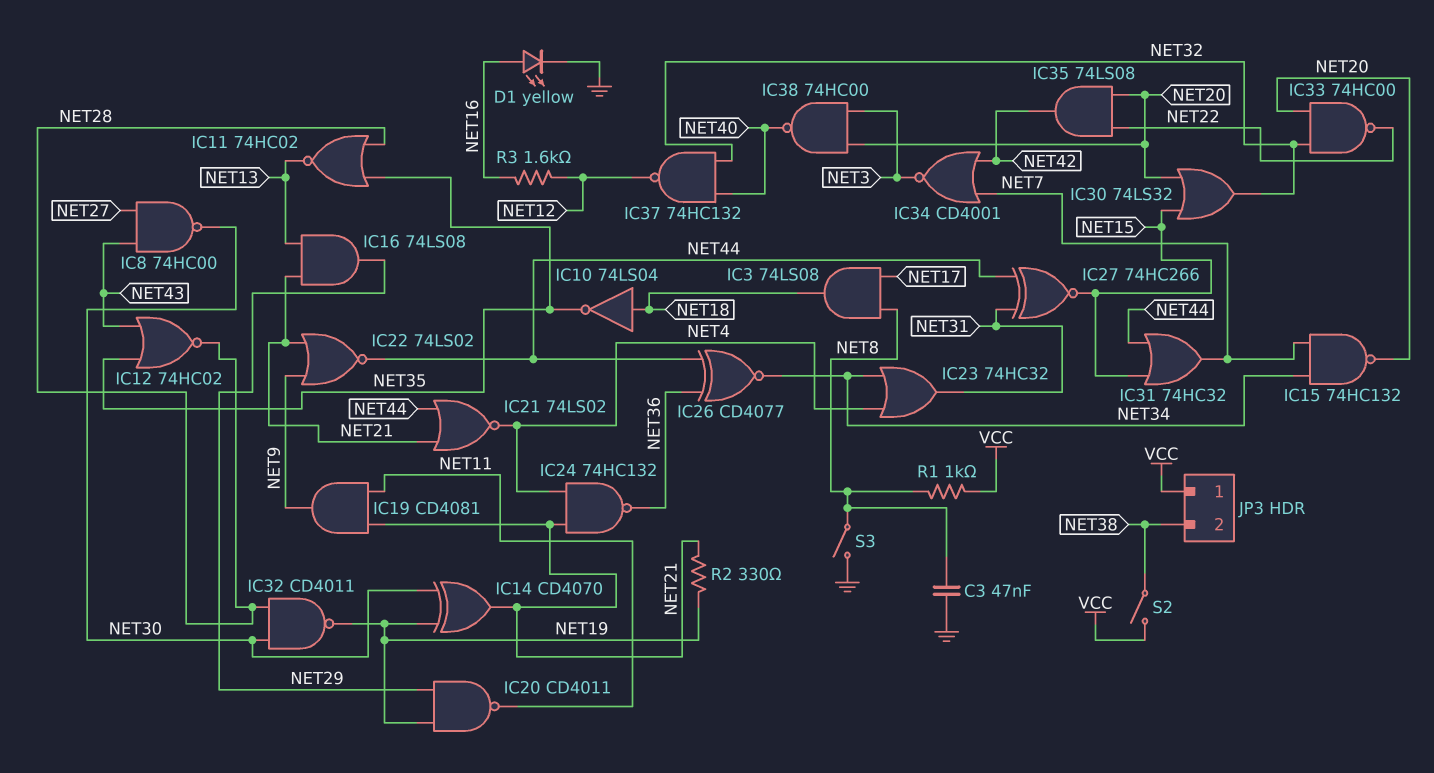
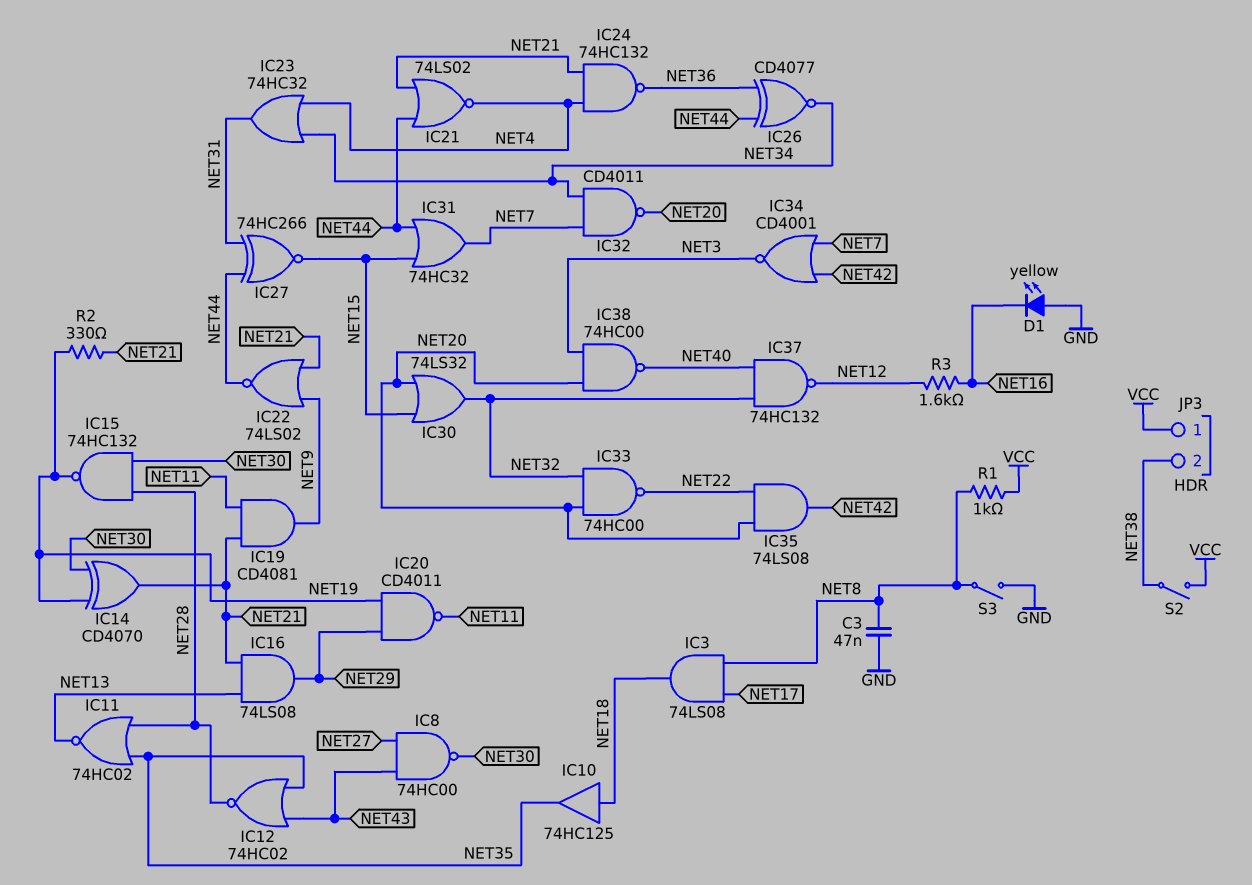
D1: LED yellow (A NET16, K GND) -> LED yellow (A GND, K NET16)
IC10: NOT 74LS04 (in NET18, out NET35) -> buffer 74HC125 (in NET18, out NET35)
IC15: NAND 74HC132 (in NET7, in NET34, out NET20) -> NAND 74HC132 (in NET28, in NET30, out NET19)
IC32: NAND CD4011 (in NET28, in NET30, out NET19) -> NAND CD4011 (in NET7, in NET34, out NET20)

